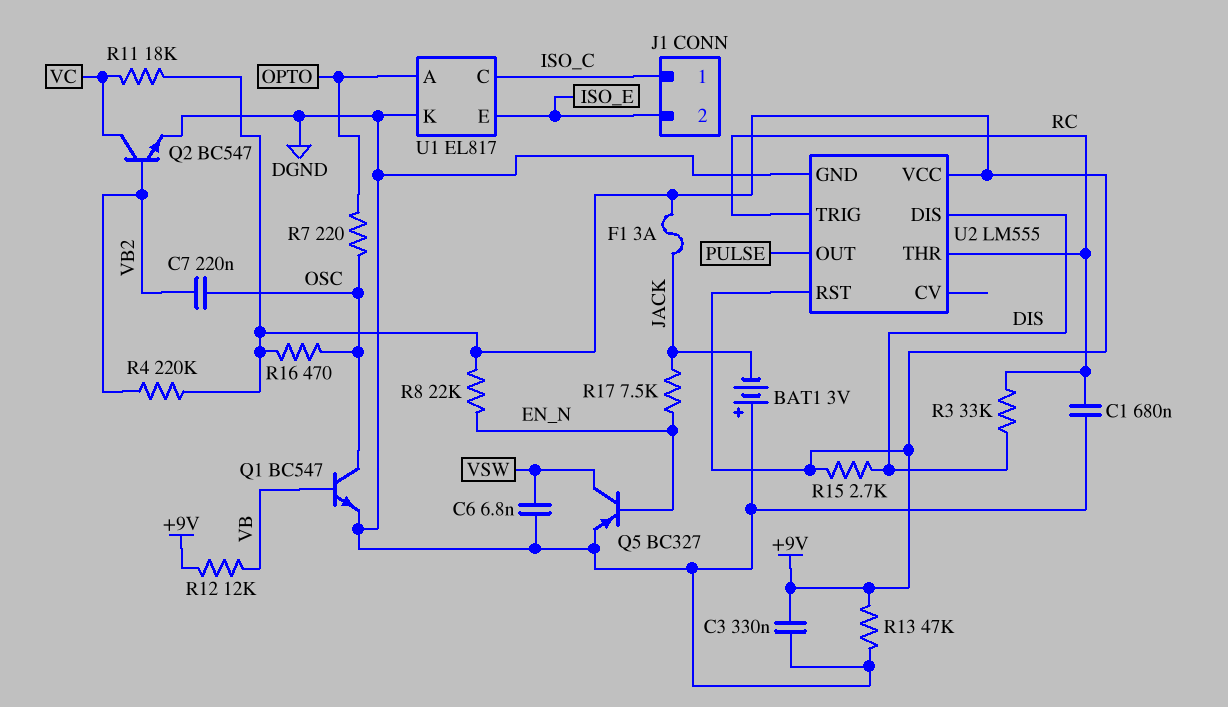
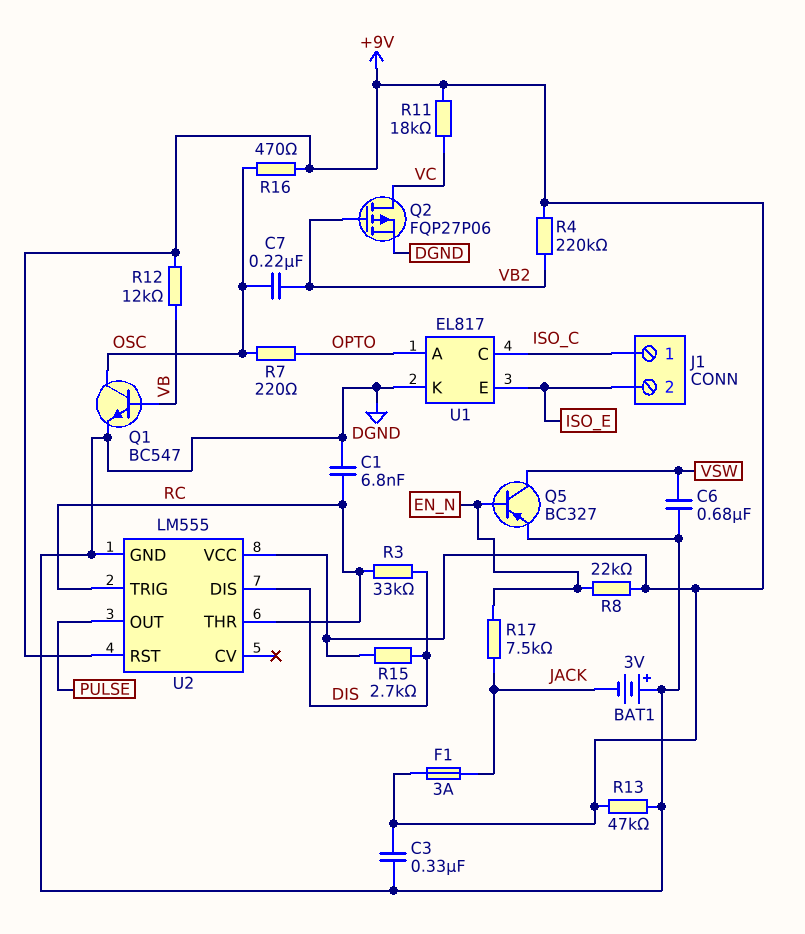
C1: 680nF (DGND, RC) -> 6.8nF (DGND, RC)
C6: 6.8nF (DGND, VSW) -> 680nF (DGND, VSW)
Q2: NPN BC547 (B VB2, C VC, E DGND) -> PMOS FQP27P06 (G VB2, D VC, S DGND)

